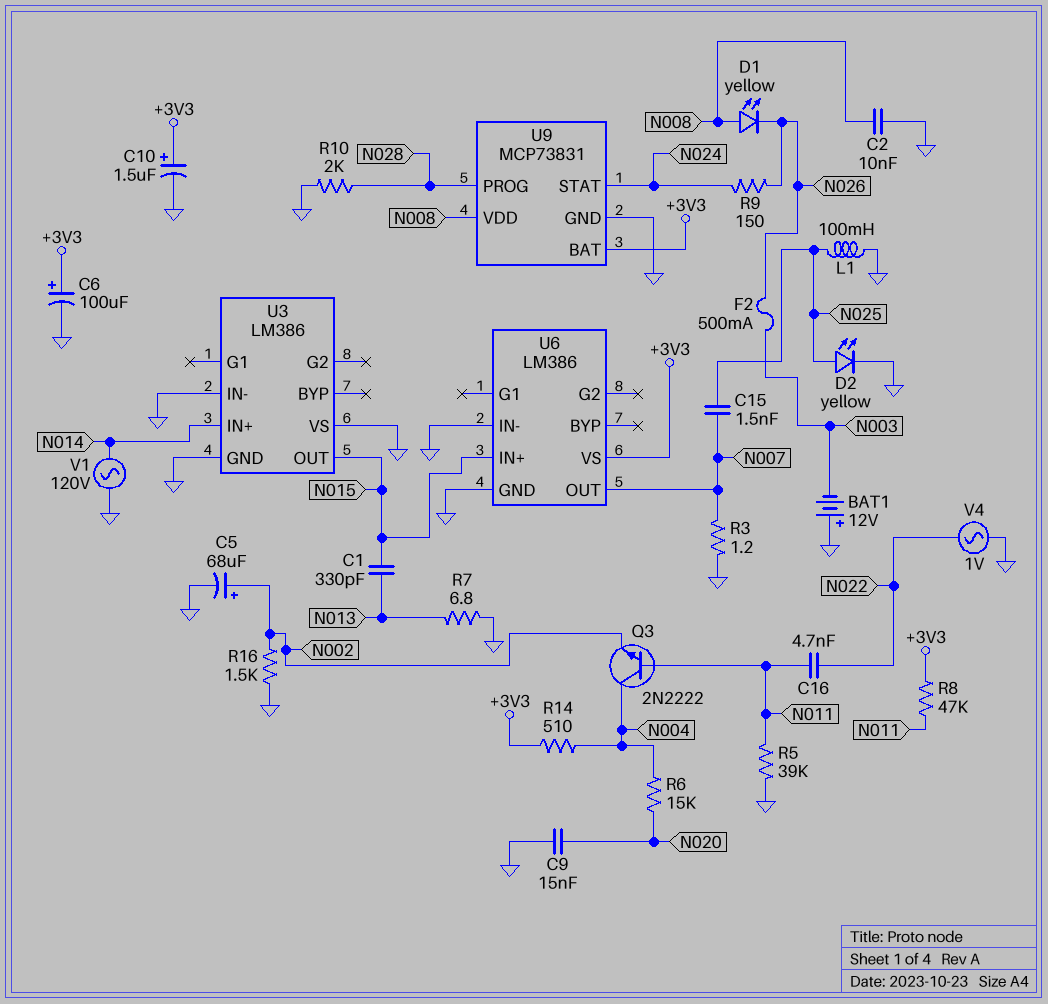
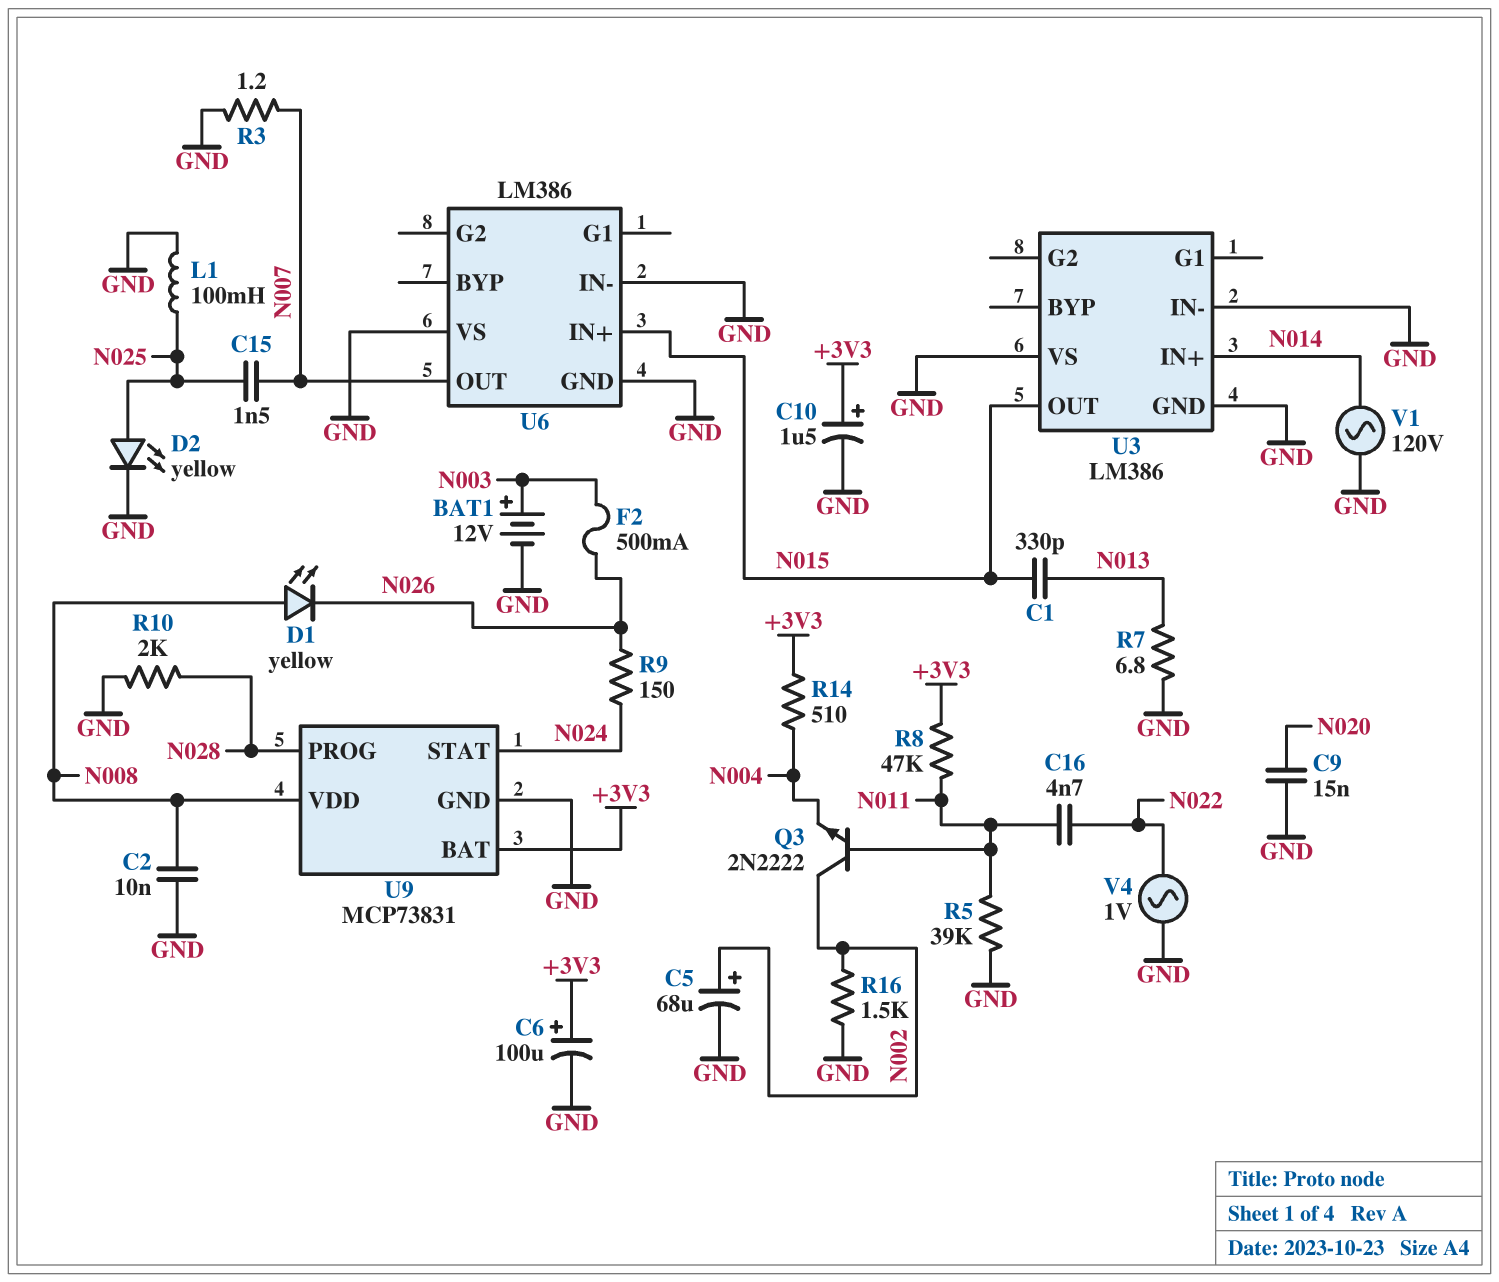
BAT1: 12V (plus GND, minus N003) -> 12V (plus N003, minus GND)
Q3: NPN 2N2222 (B N011, C N004, E N002) -> NPN 2N2222 (B N011, C N002, E N004)
R6: 15k (N004, N020) -> none
U6 pin VS: +3V3 -> GND

